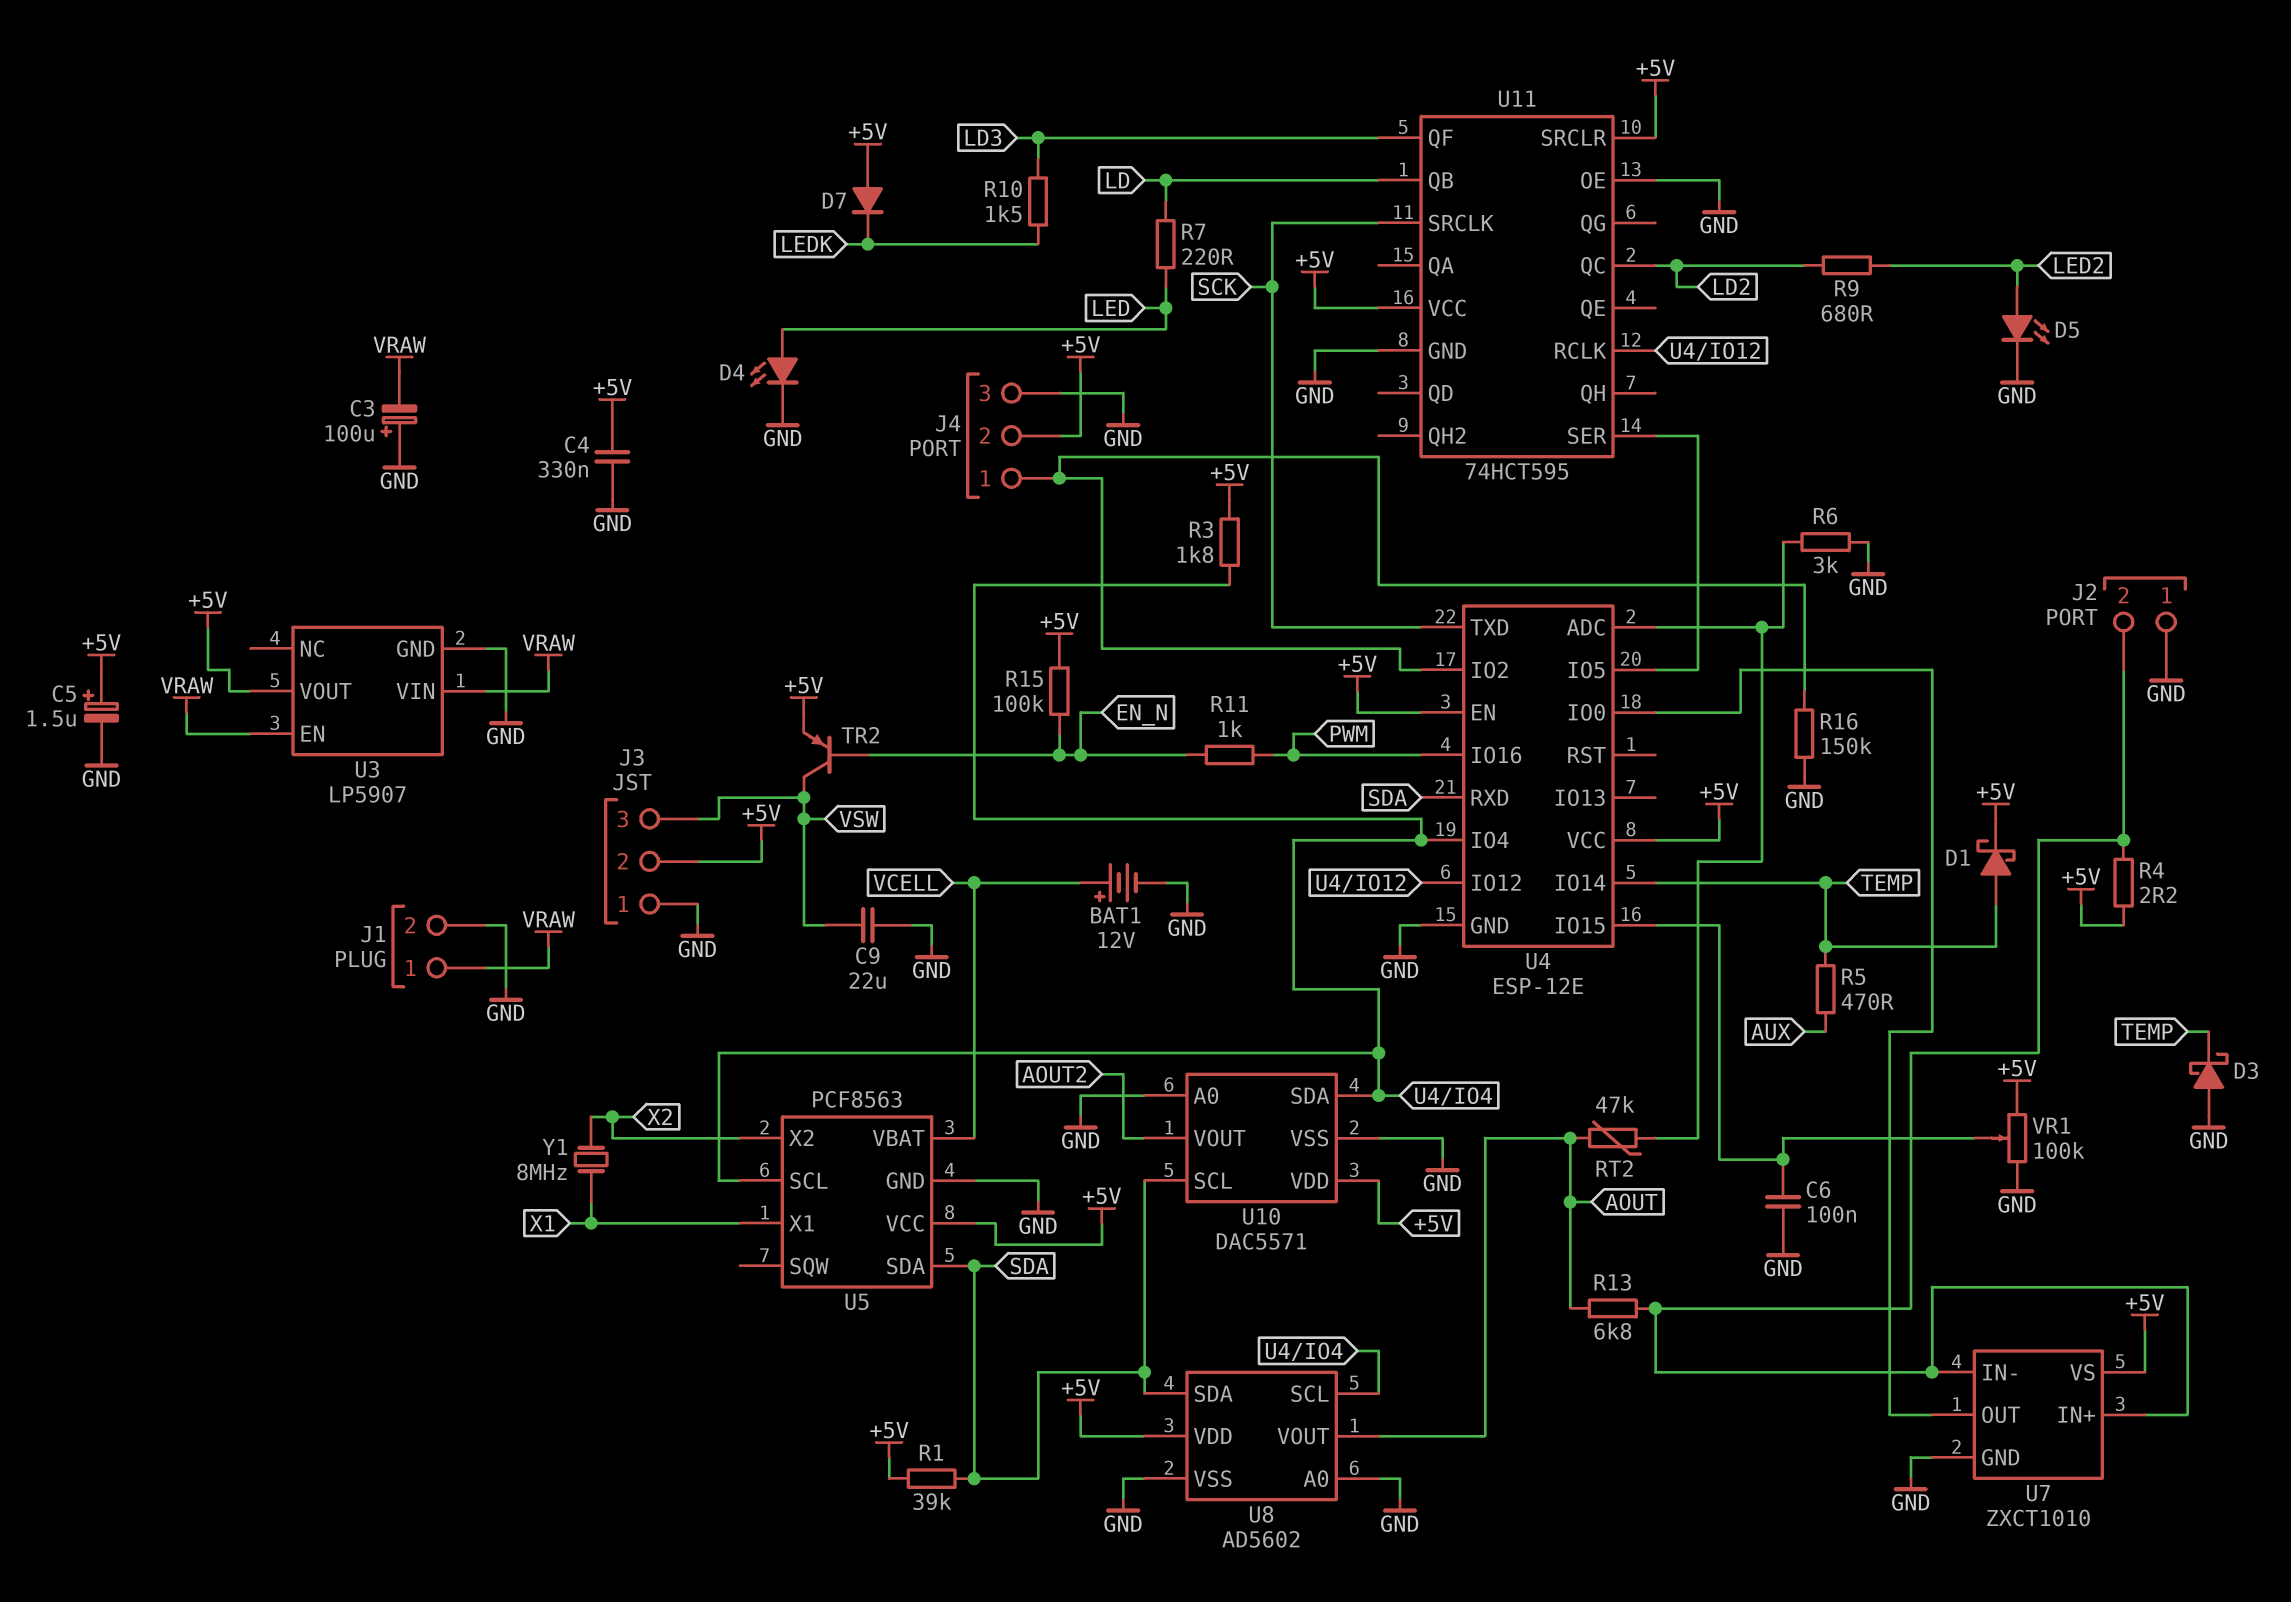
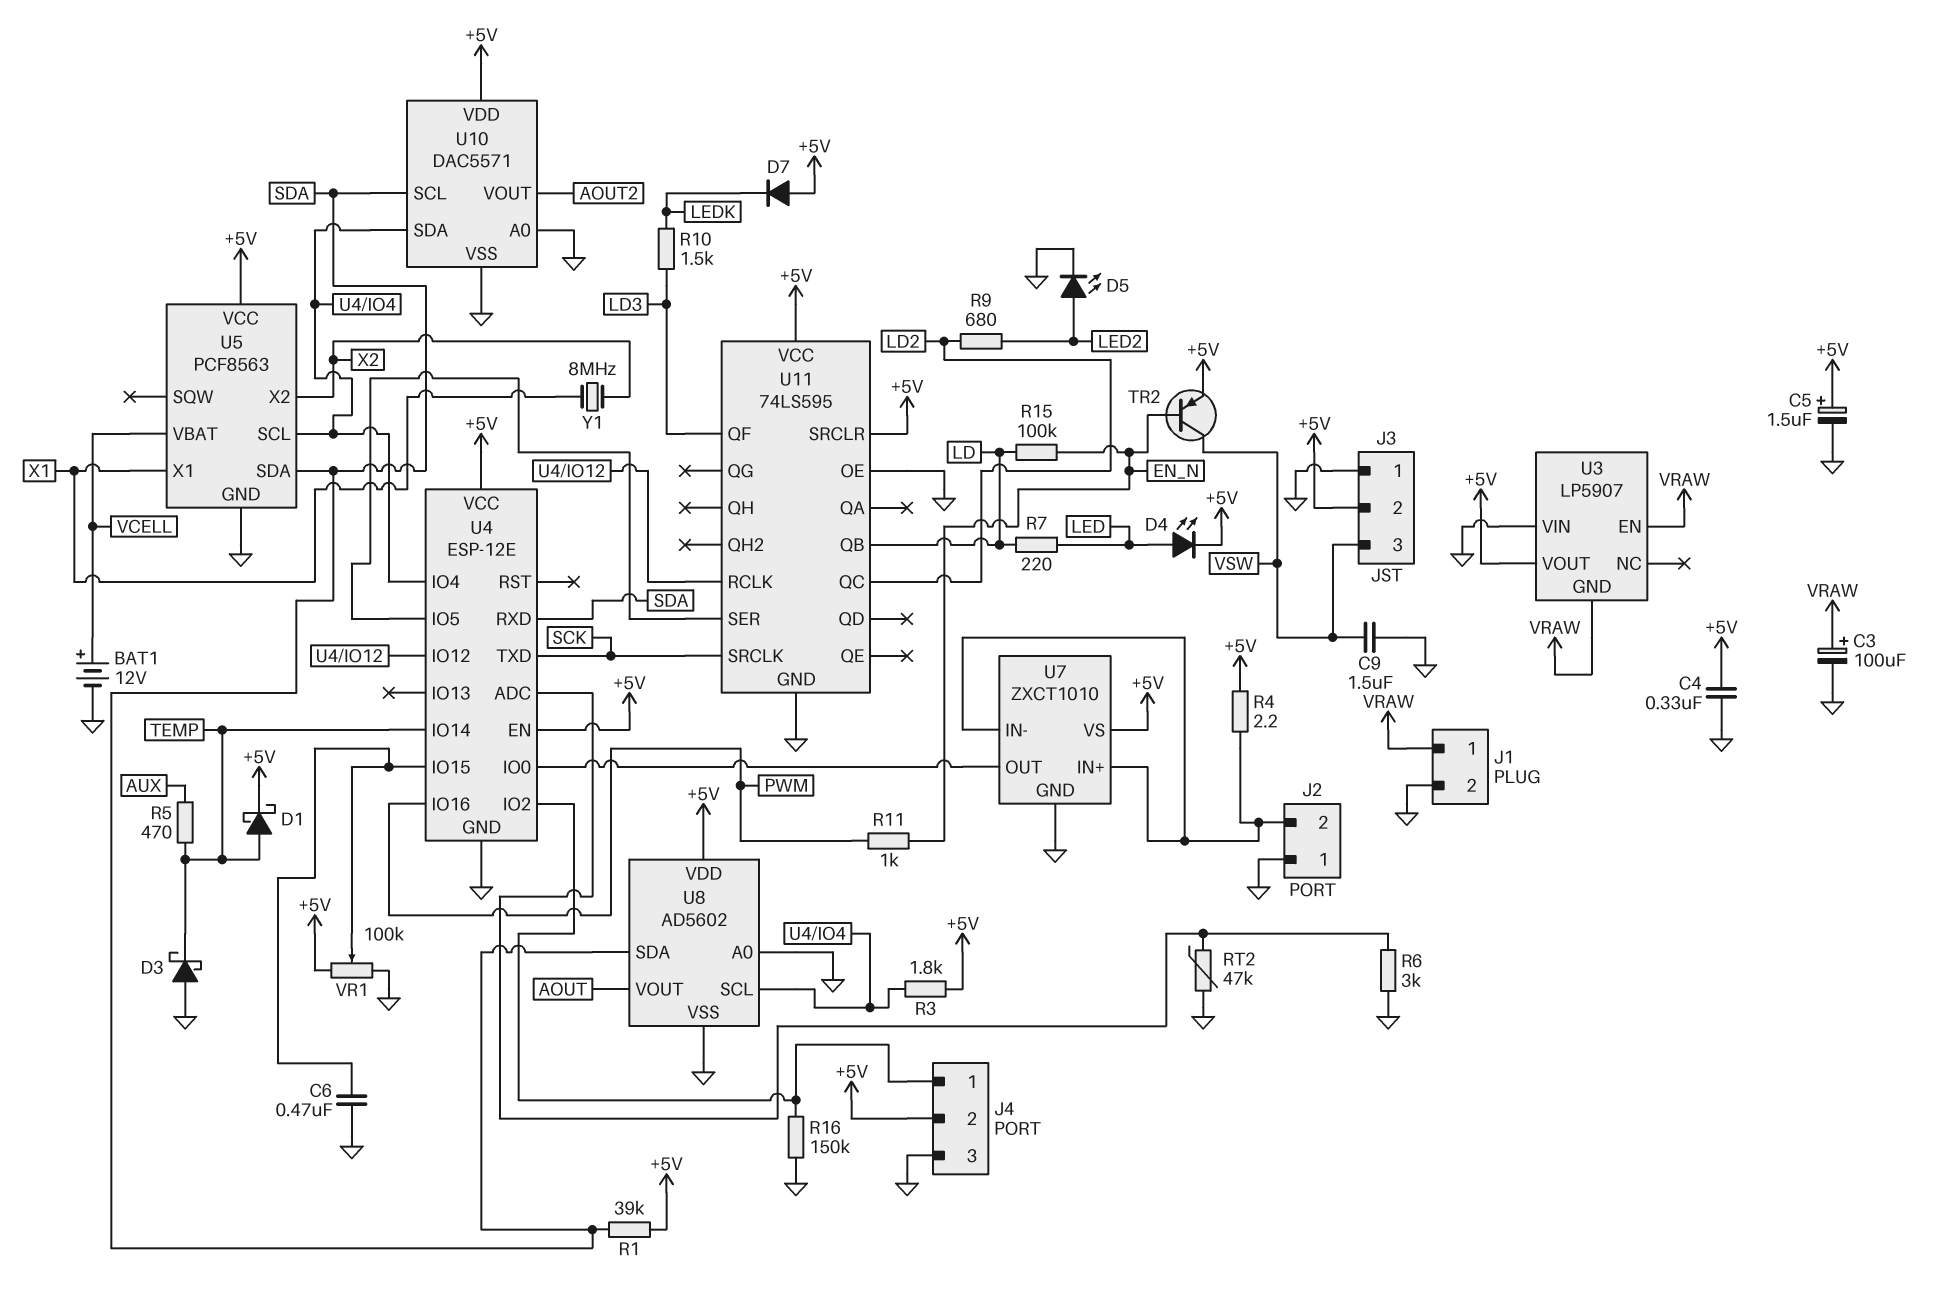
C3: 100uF (plus GND, minus VRAW) -> 100uF (plus VRAW, minus GND)
C6: 100nF (GND, U4/IO15) -> 470nF (GND, U4/IO15)
C9: 22uF (GND, VSW) -> 1.5uF (GND, VSW)
D4: LED (A LED, K GND) -> LED (A LED, K +5V)
R13: 6.8k (AOUT, J2/2) -> none
R15: 100k (+5V, EN_N) -> 100k (EN_N, LD)
RT2: 47k (AOUT, U4/ADC) -> 47k (GND, U4/ADC)
U3 pin GND: GND -> VRAW
U3 pin VIN: VRAW -> GND
U11: 74HCT595 -> 74LS595

